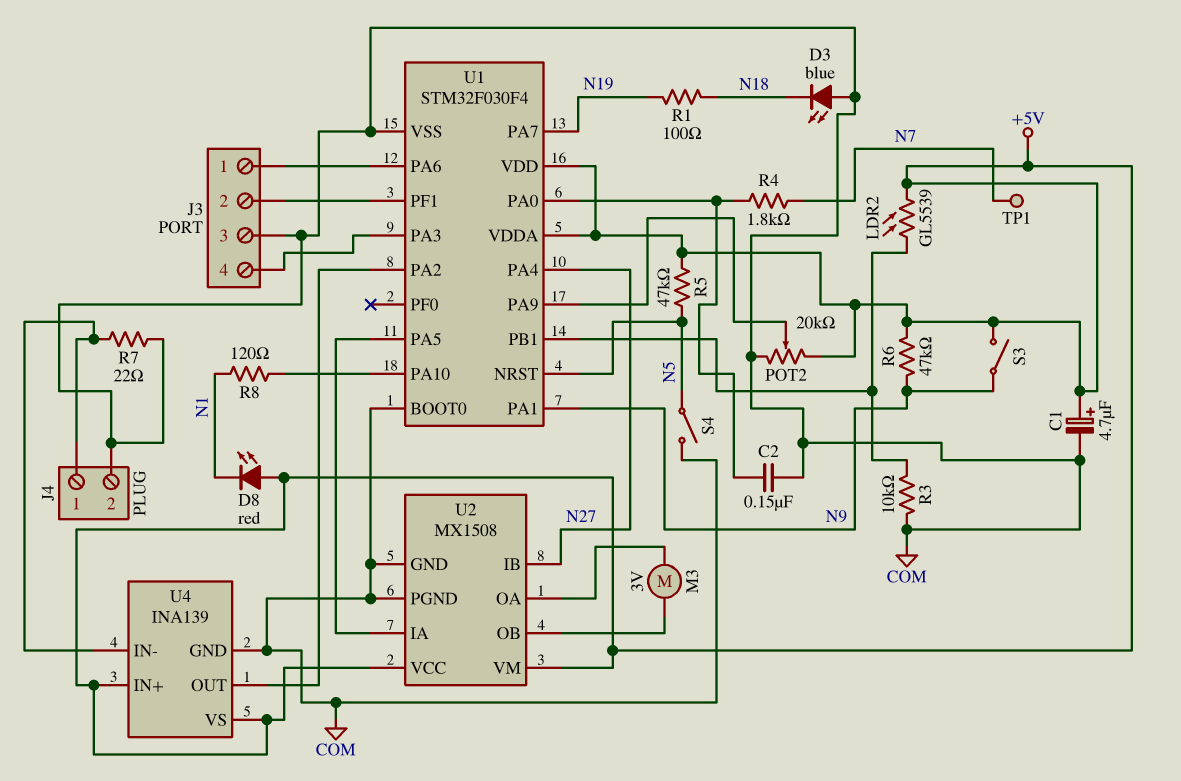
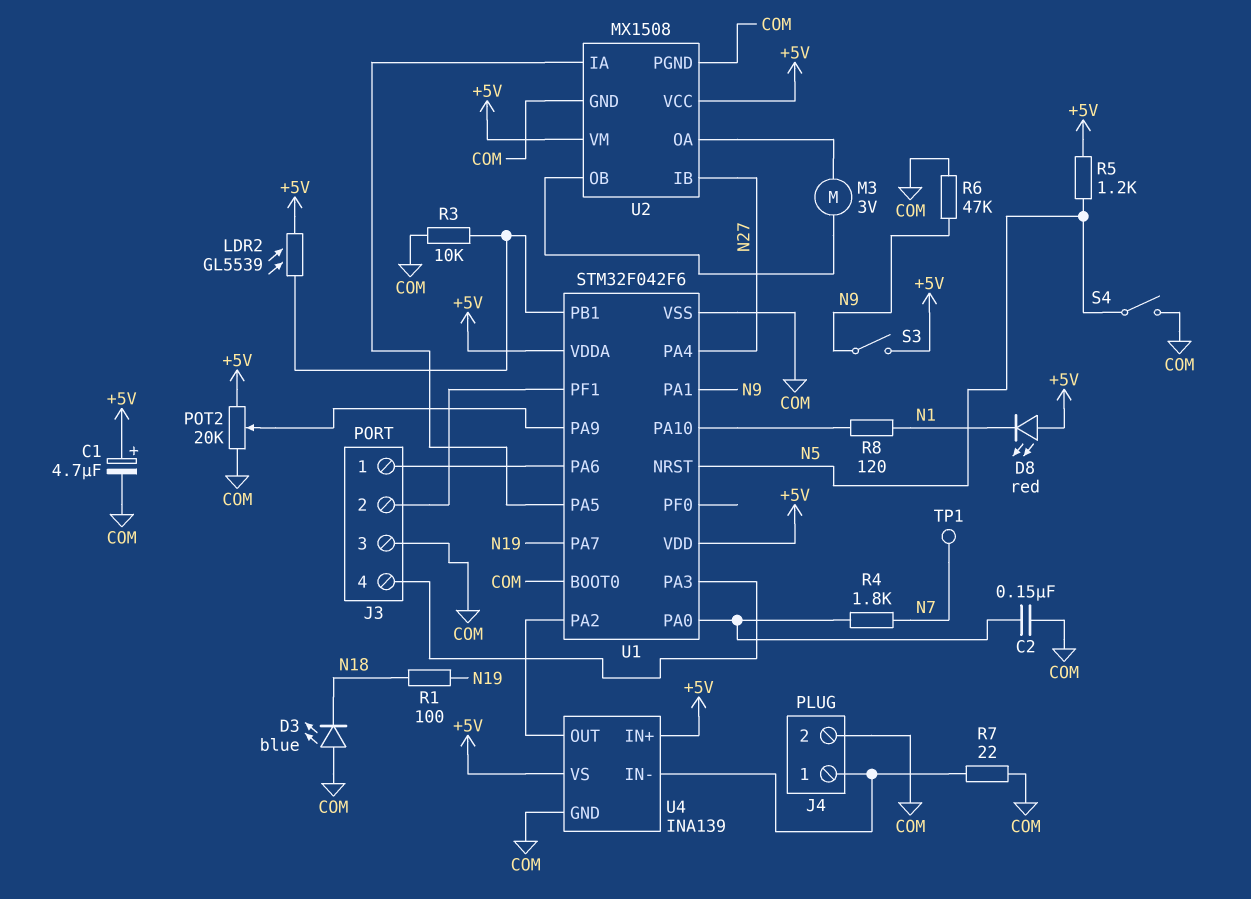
R5: 47k (+5V, N5) -> 1.2k (+5V, N5)
R6: 47k (+5V, N9) -> 47k (COM, N9)
U1: STM32F030F4 -> STM32F042F6

